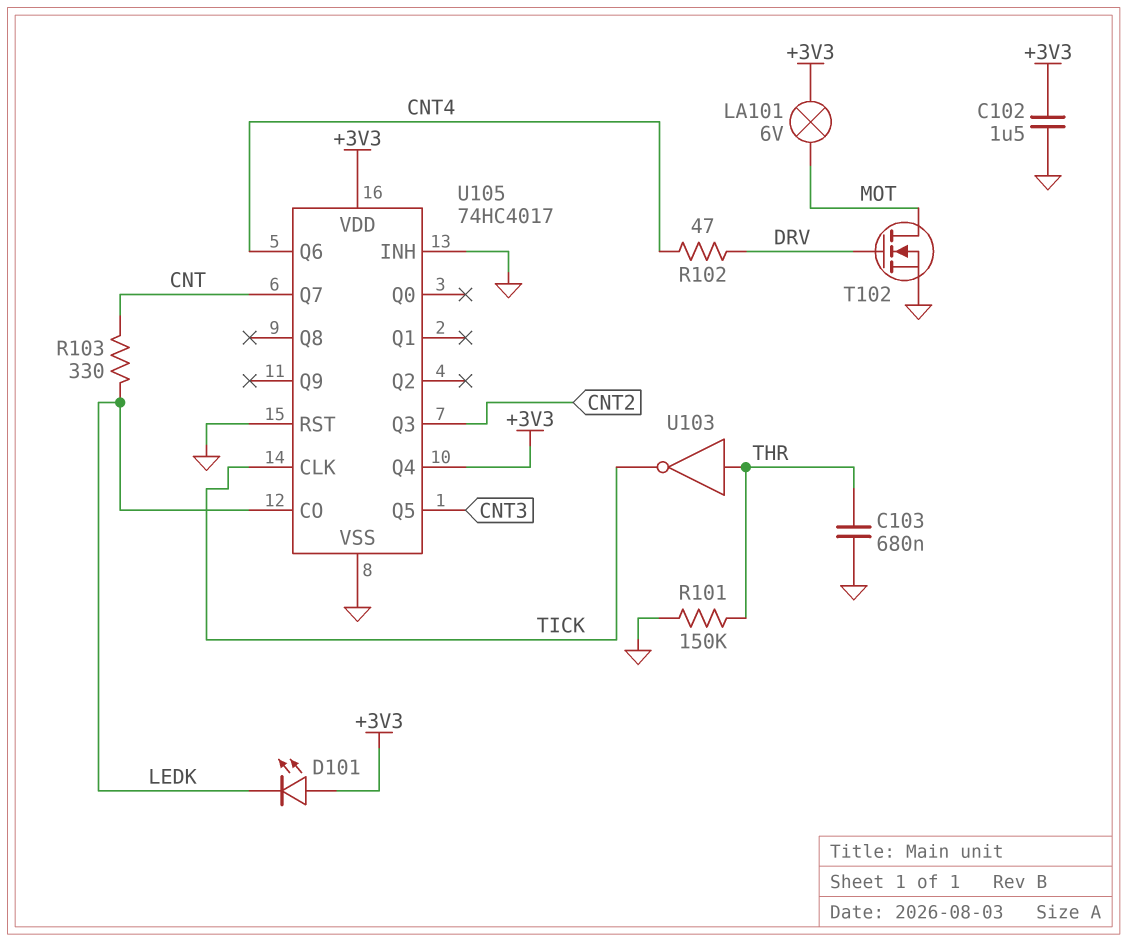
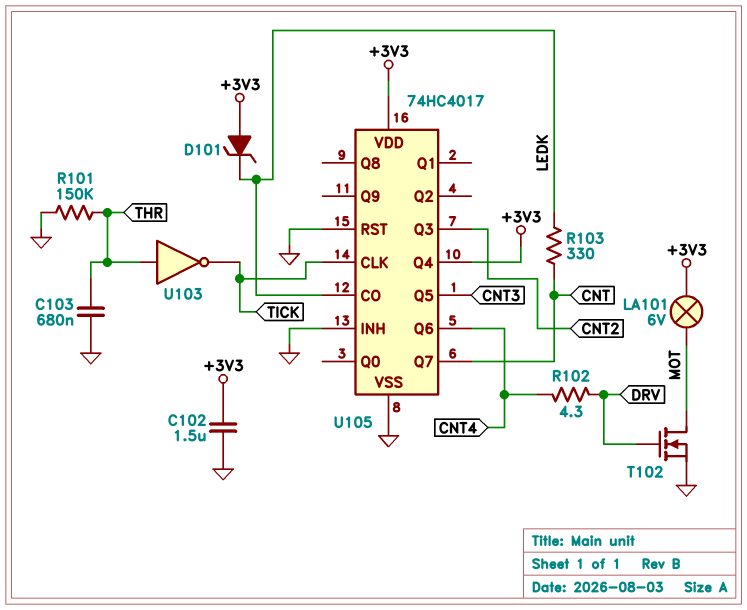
D101: LED (A +3V3, K LEDK) -> zener (A +3V3, K LEDK)
R102: 47 (CNT4, DRV) -> 4.3 (CNT4, DRV)

